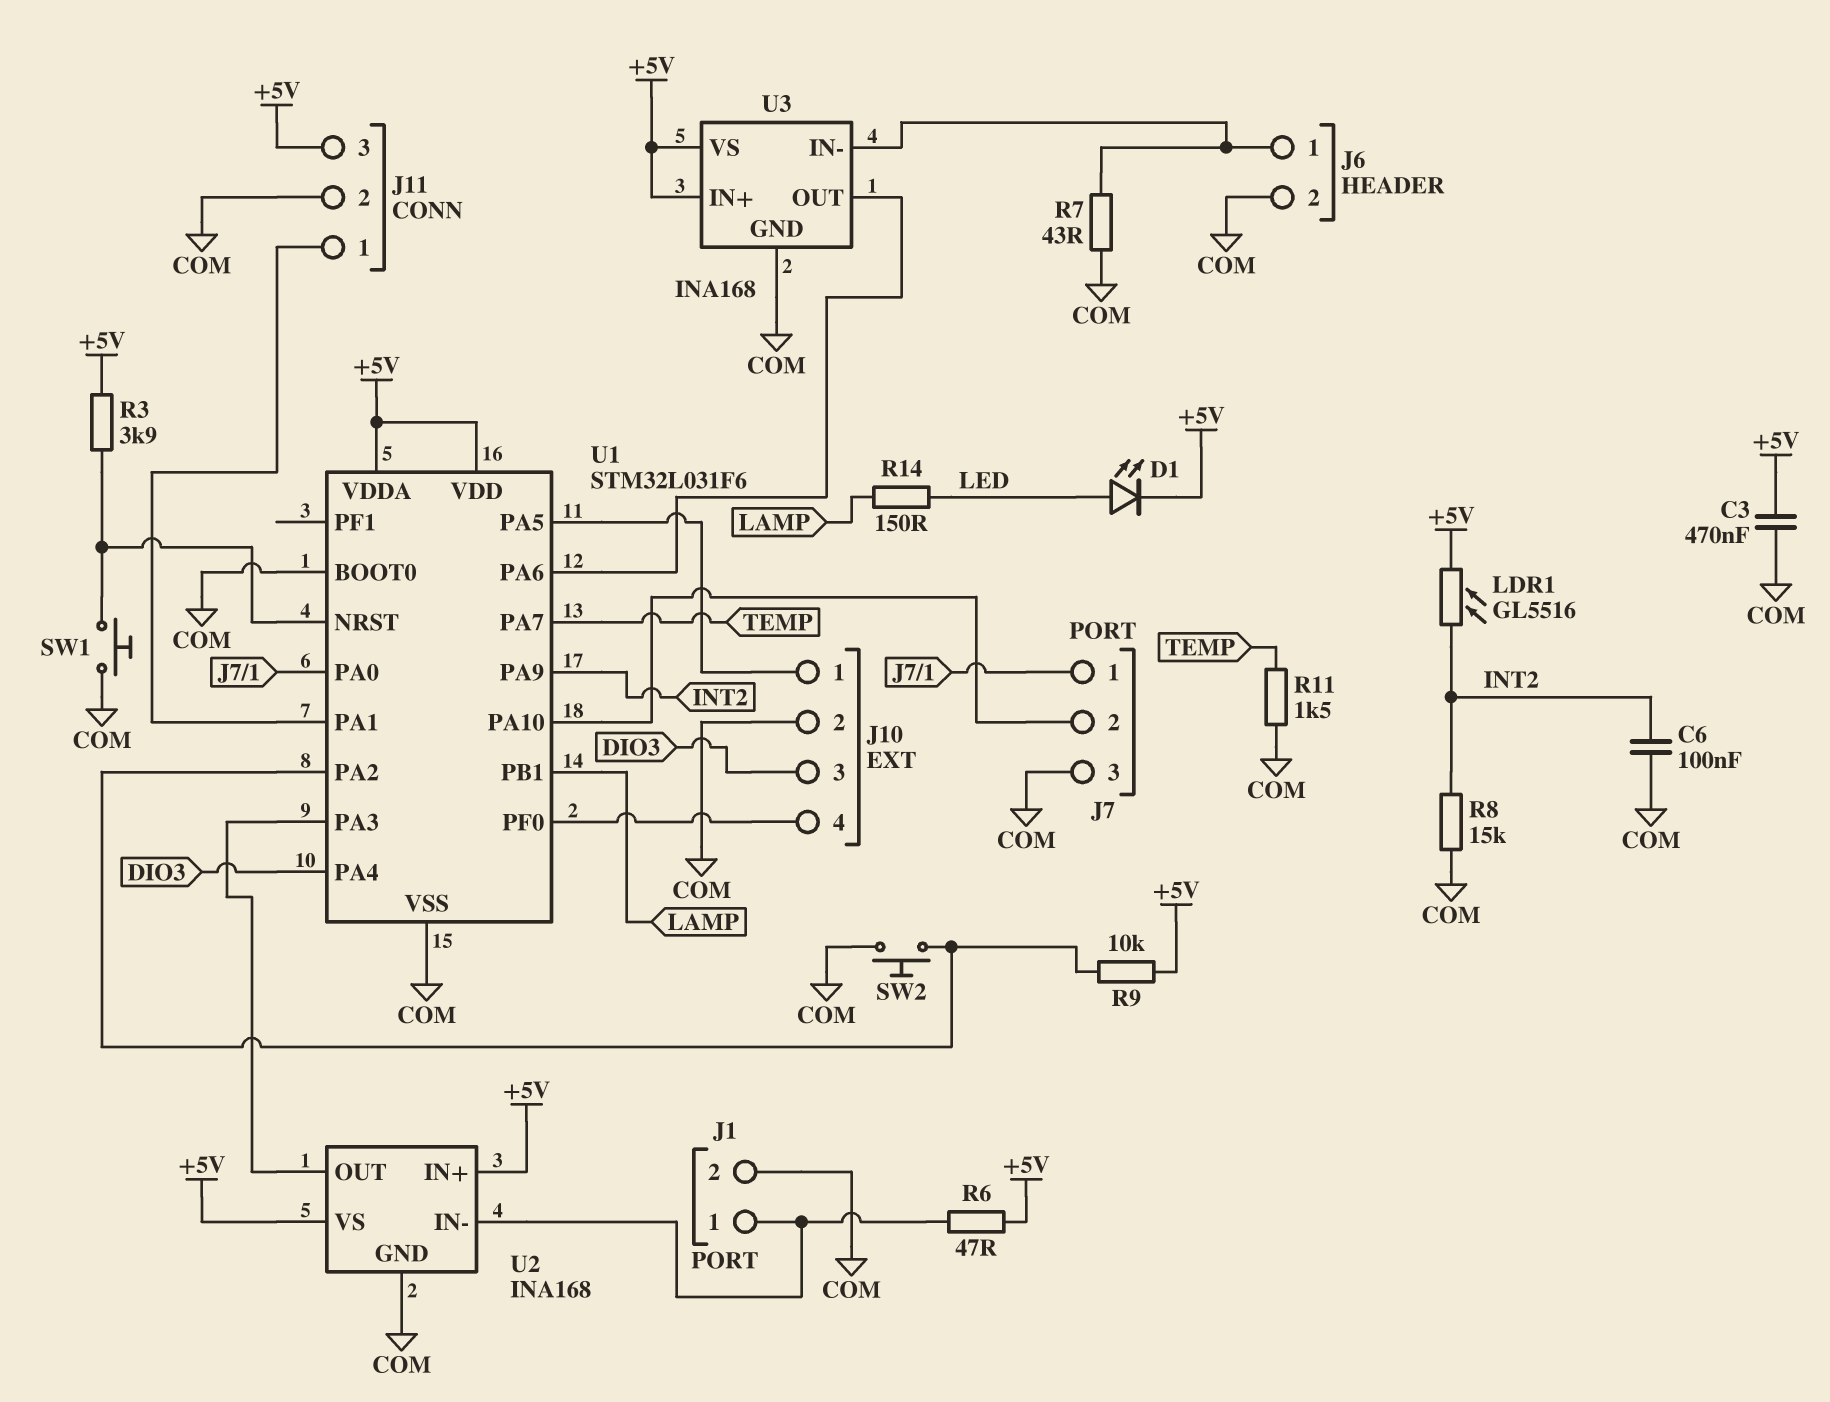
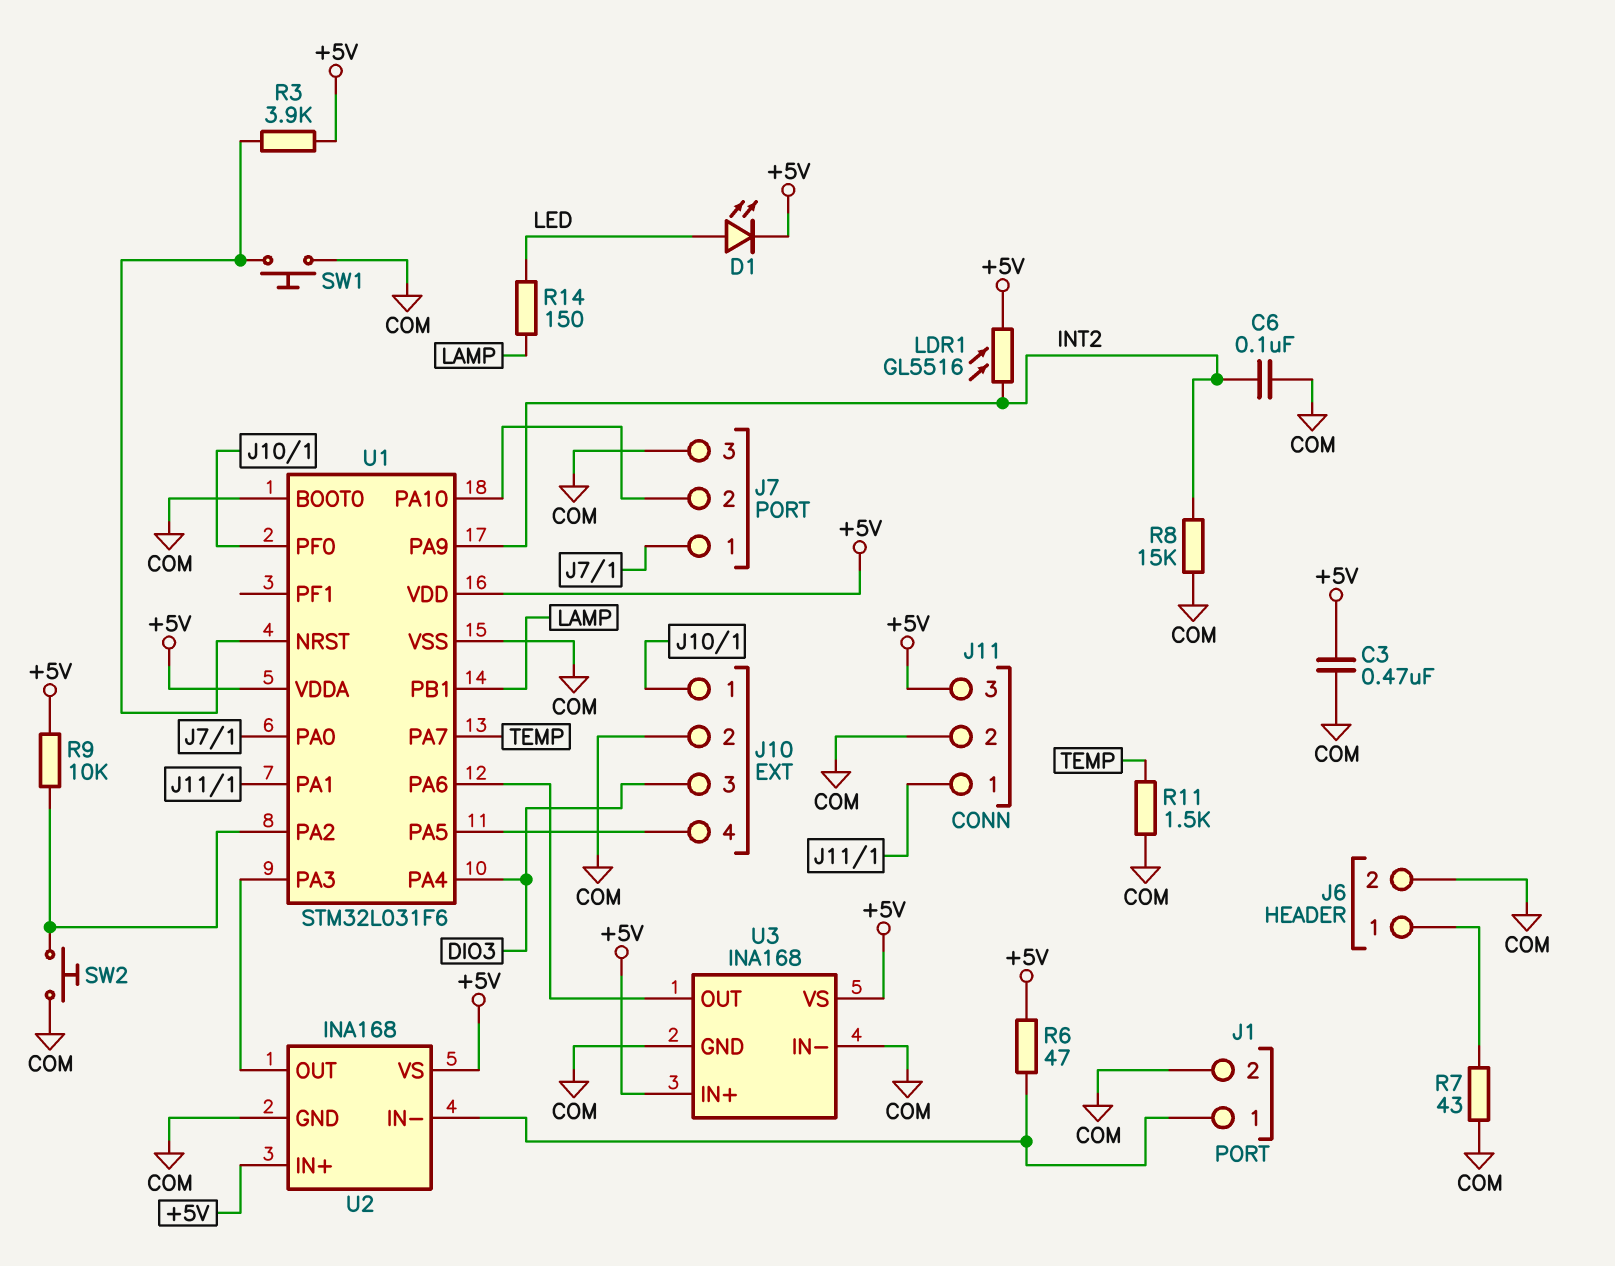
U1 pin PA5: J10/1 -> J10/4
U1 pin PF0: J10/4 -> J10/1
U3 pin IN-: J6/1 -> COM

